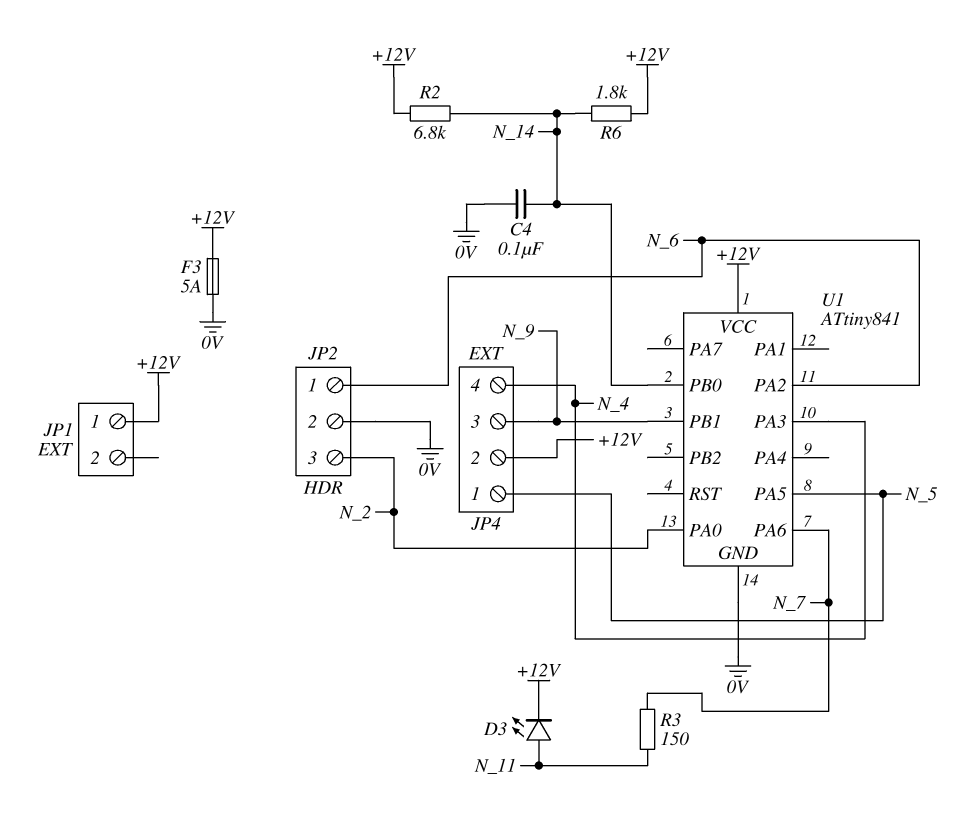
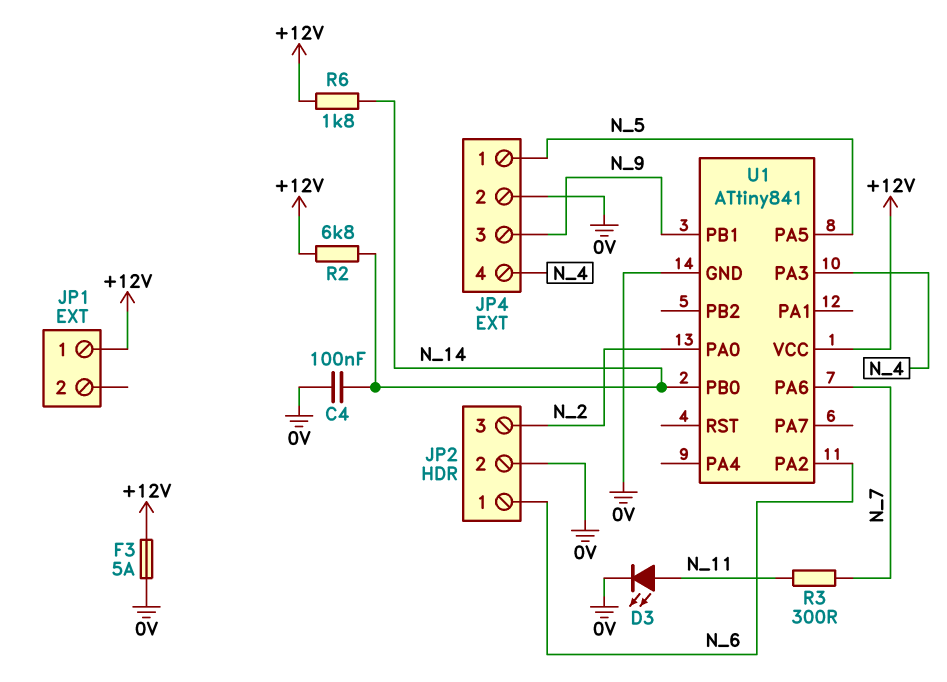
D3: LED (A N_11, K +12V) -> LED (A N_11, K 0V)
JP4 pin 2: +12V -> 0V
R3: 150 (N_7, N_11) -> 300 (N_7, N_11)

